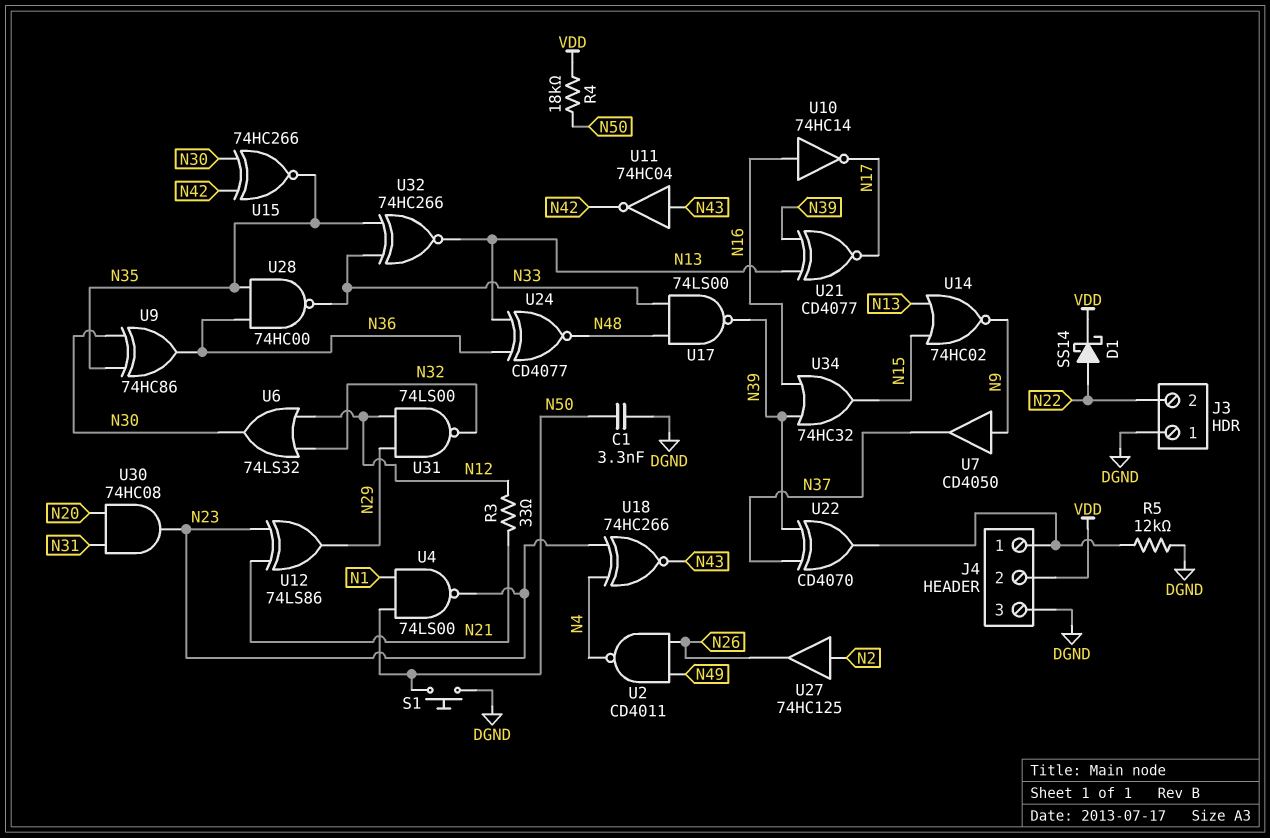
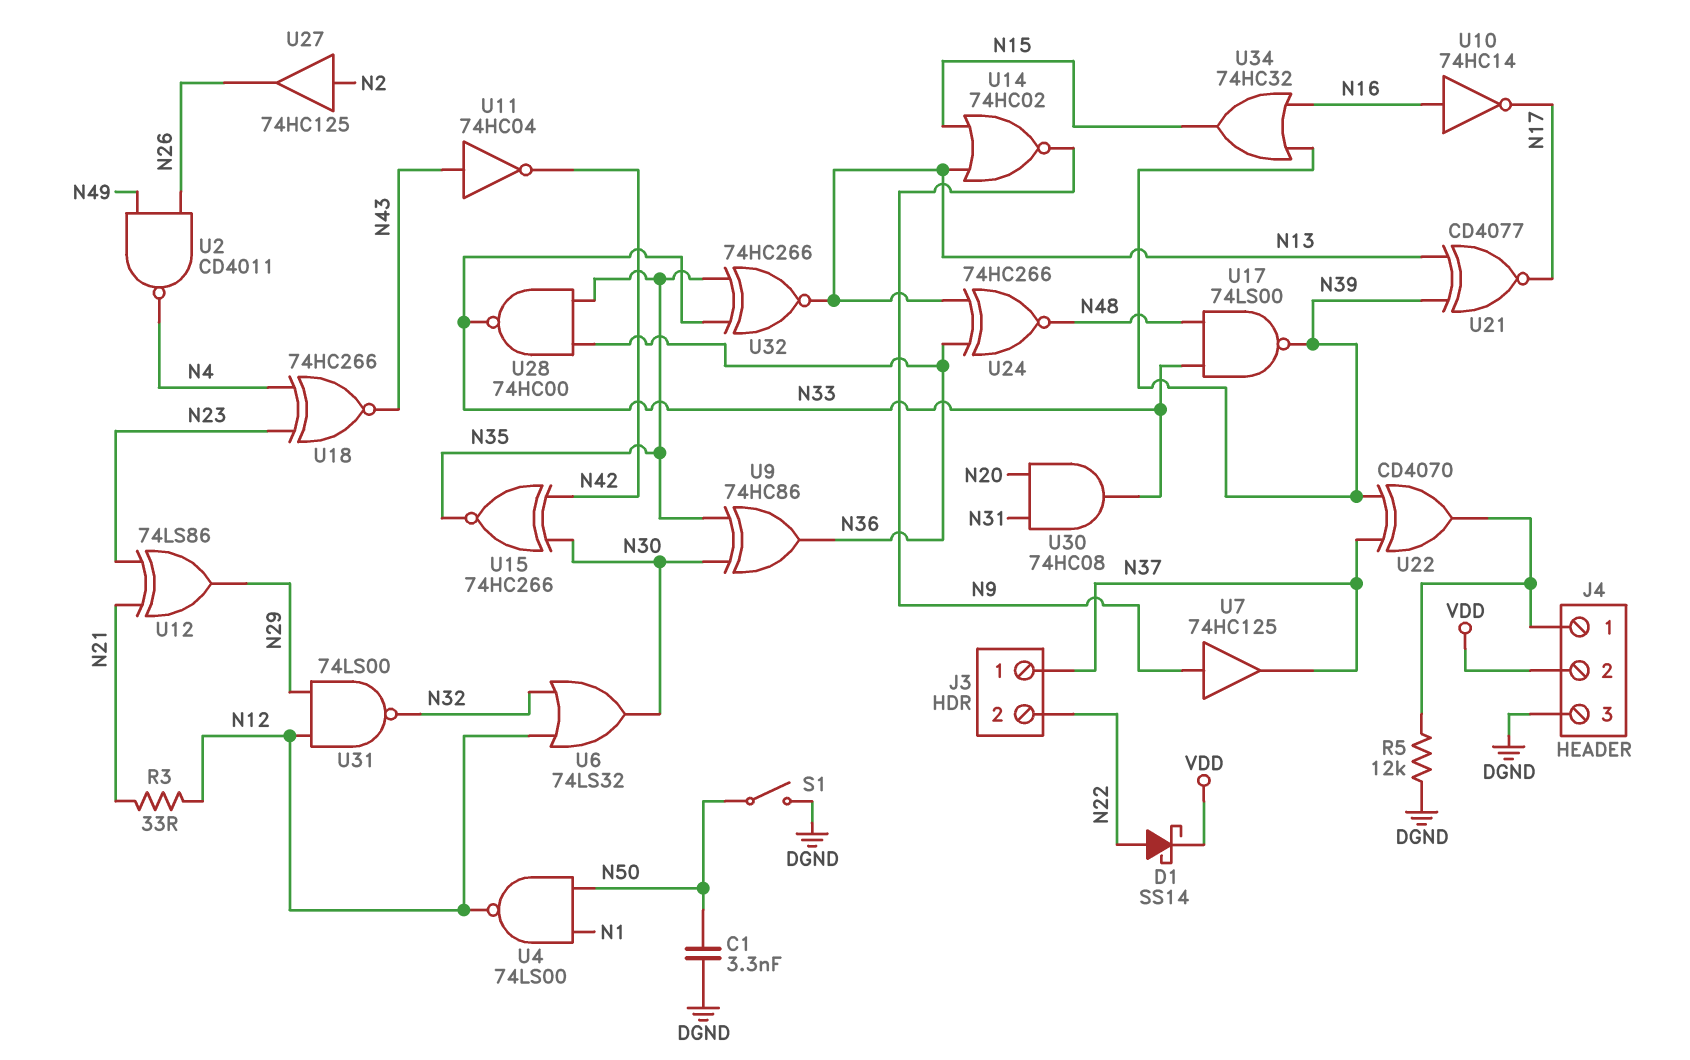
J3 pin 1: DGND -> N37
R4: 18k (N50, VDD) -> none
S1: button (DGND, N50) -> switch (DGND, N50)
U4: NAND 74LS00 (in N1, in N50, out N23) -> NAND 74LS00 (in N1, in N50, out N12)
U7: buffer CD4050 (in N9, out N37) -> buffer 74HC125 (in N9, out N37)
U24: XNOR CD4077 (in N13, in N36, out N48) -> XNOR 74HC266 (in N13, in N36, out N48)
U30: AND 74HC08 (in N20, in N31, out N23) -> AND 74HC08 (in N20, in N31, out N33)

